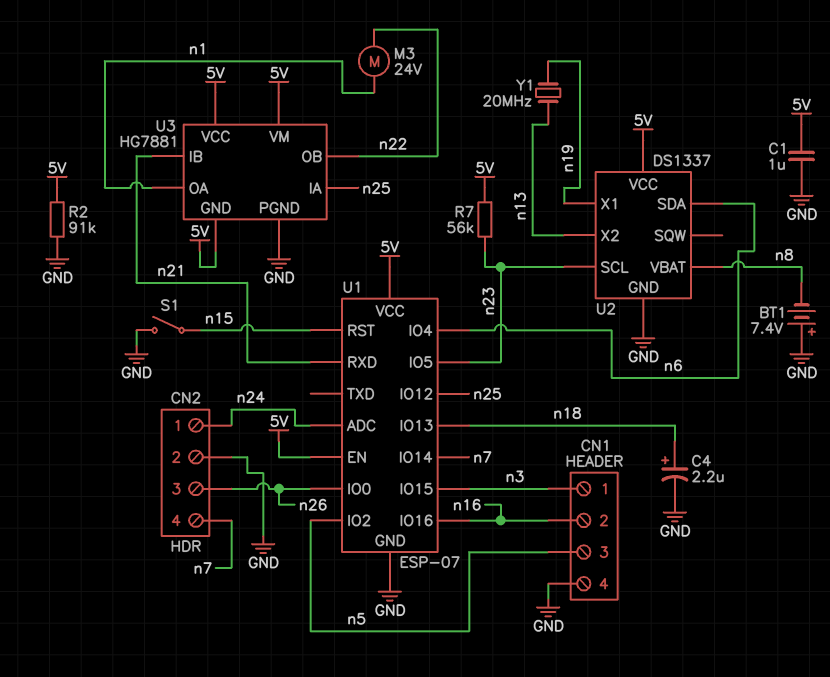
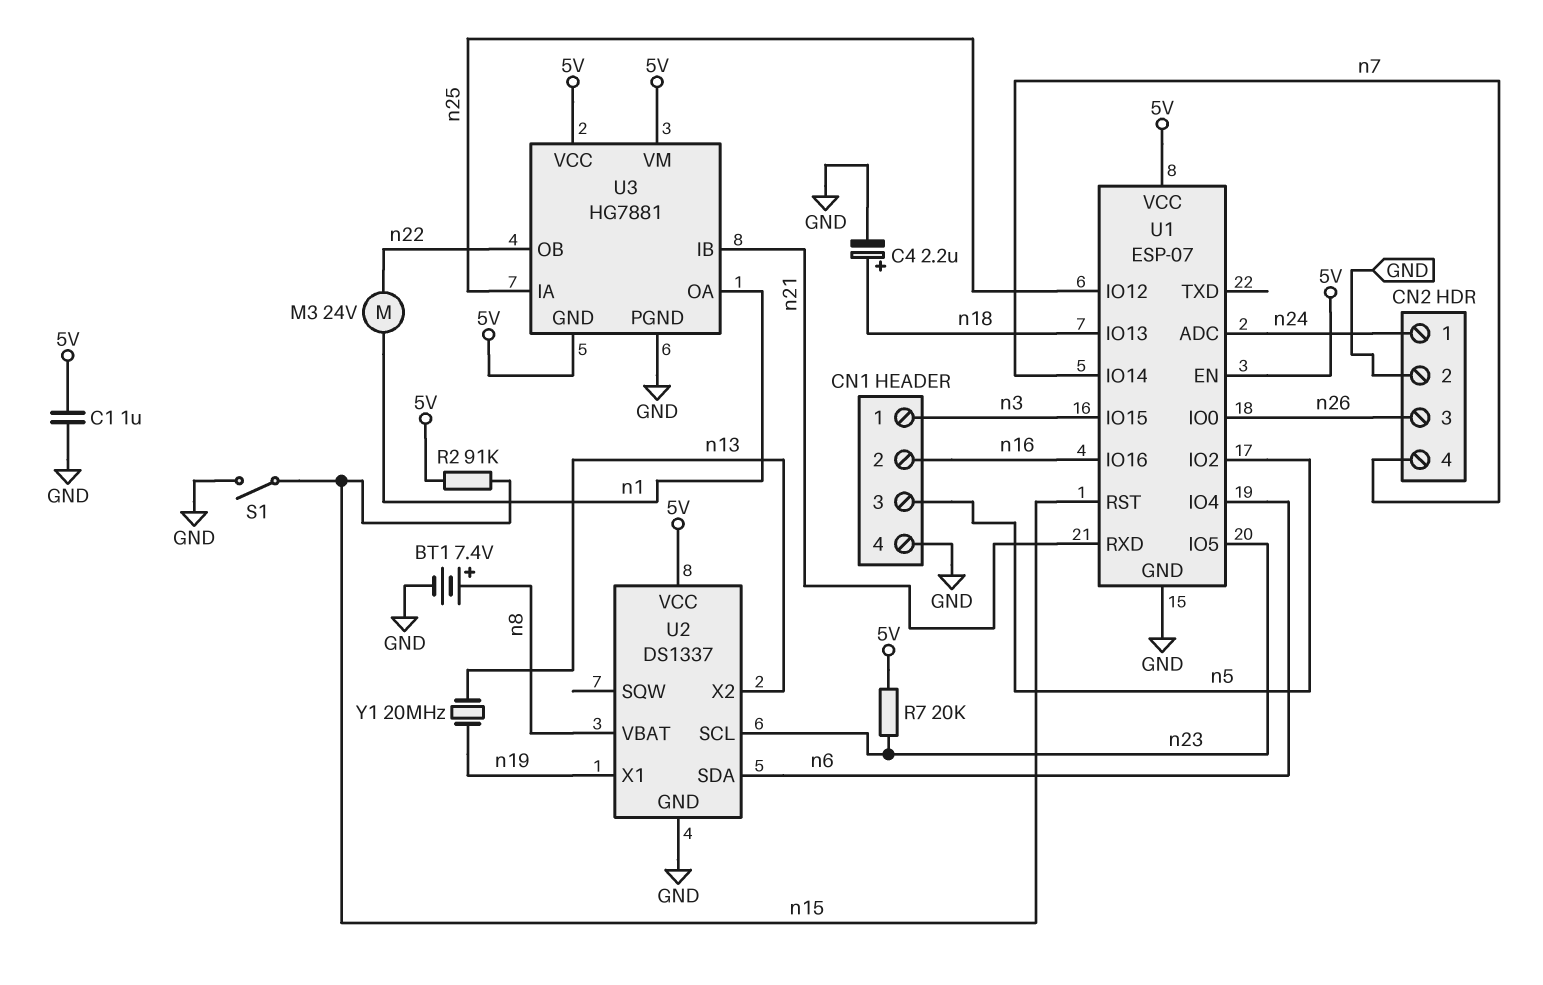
BT1: 7.4V (plus GND, minus n8) -> 7.4V (plus n8, minus GND)
R2: 91k (5V, GND) -> 91k (5V, n15)
R7: 56k (5V, n23) -> 20k (5V, n23)

